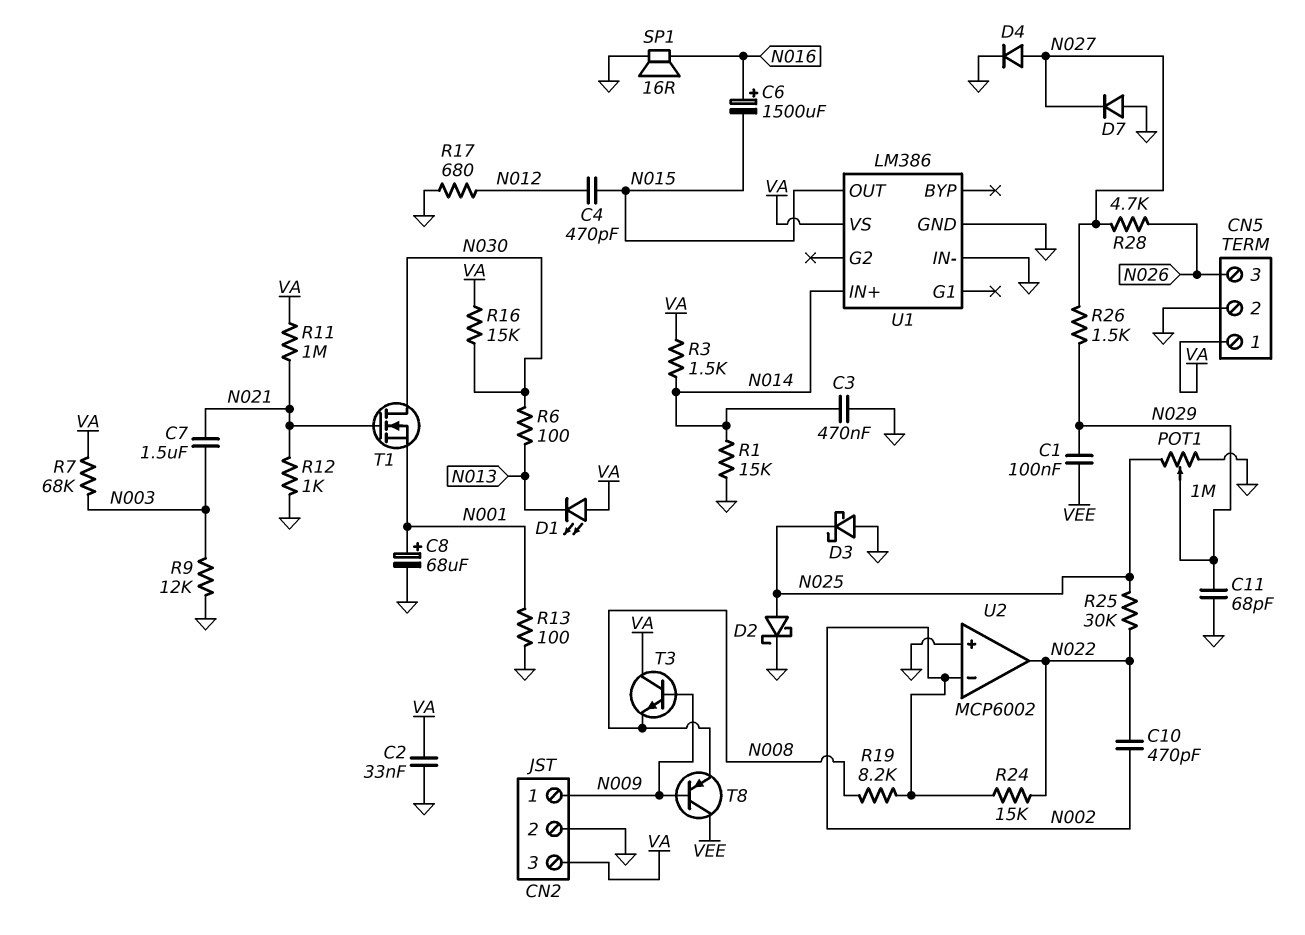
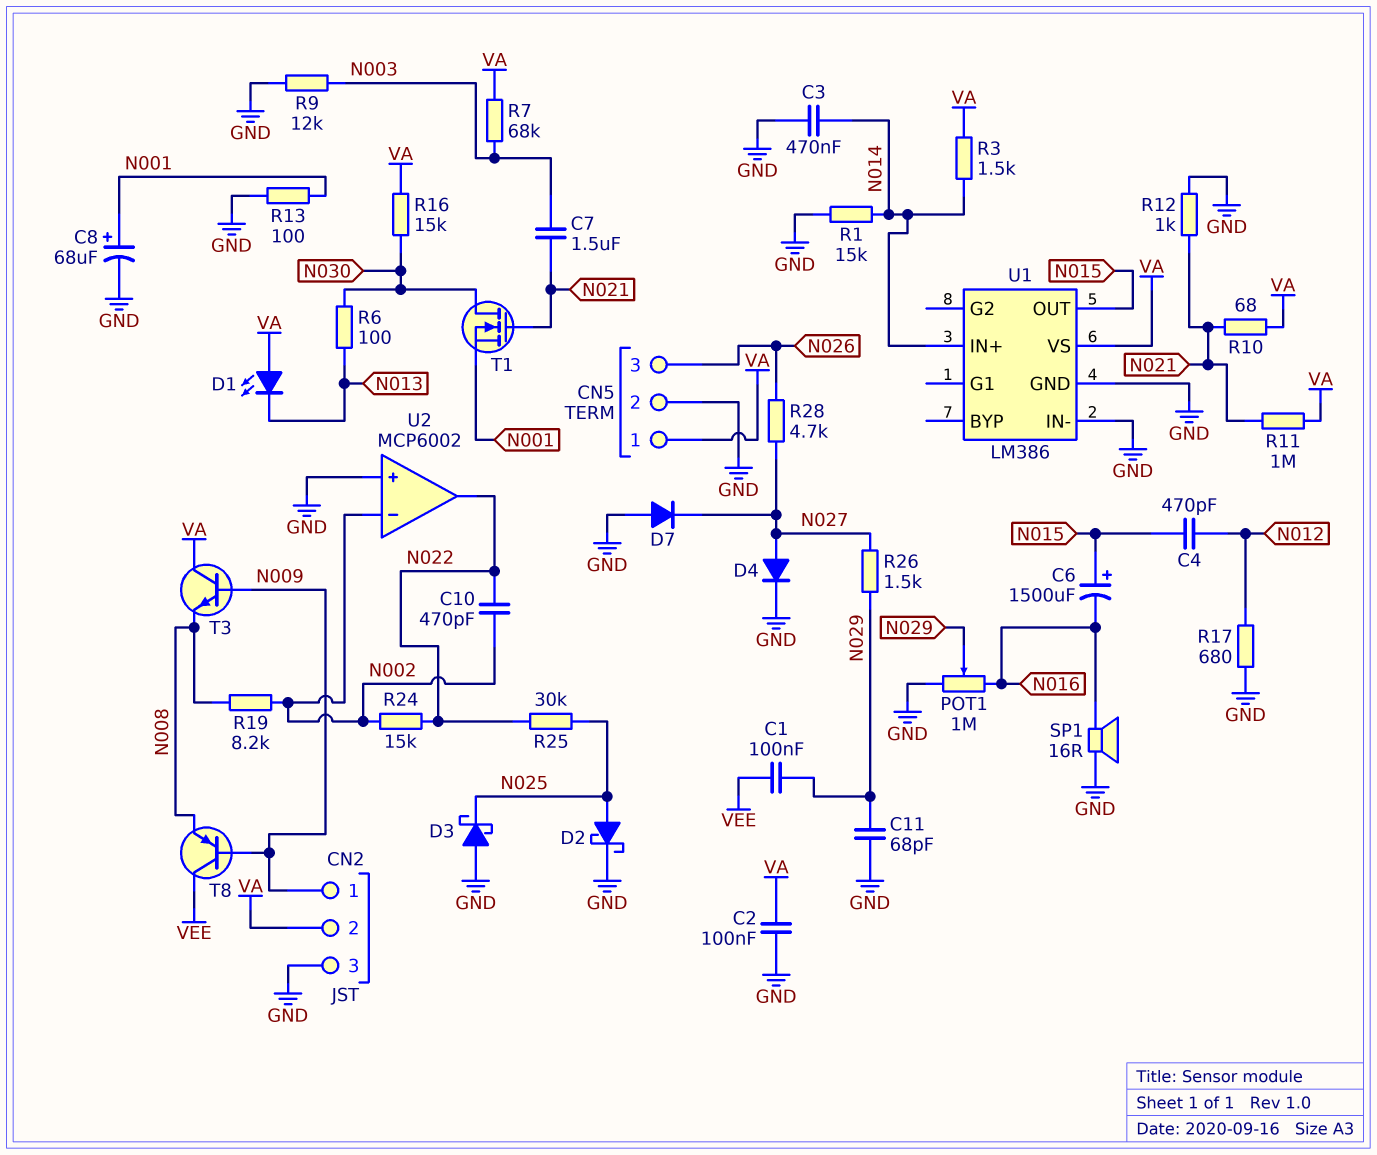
C2: 33nF (GND, VA) -> 100nF (GND, VA)
C6: 1500uF (plus N016, minus N015) -> 1500uF (plus N015, minus N016)
CN2 pin 2: GND -> VA
CN2 pin 3: VA -> GND
POT1: 1M (GND, N025, wiper N029) -> 1M (GND, N016, wiper N029)
R10: none -> 68 (N021, VA)

